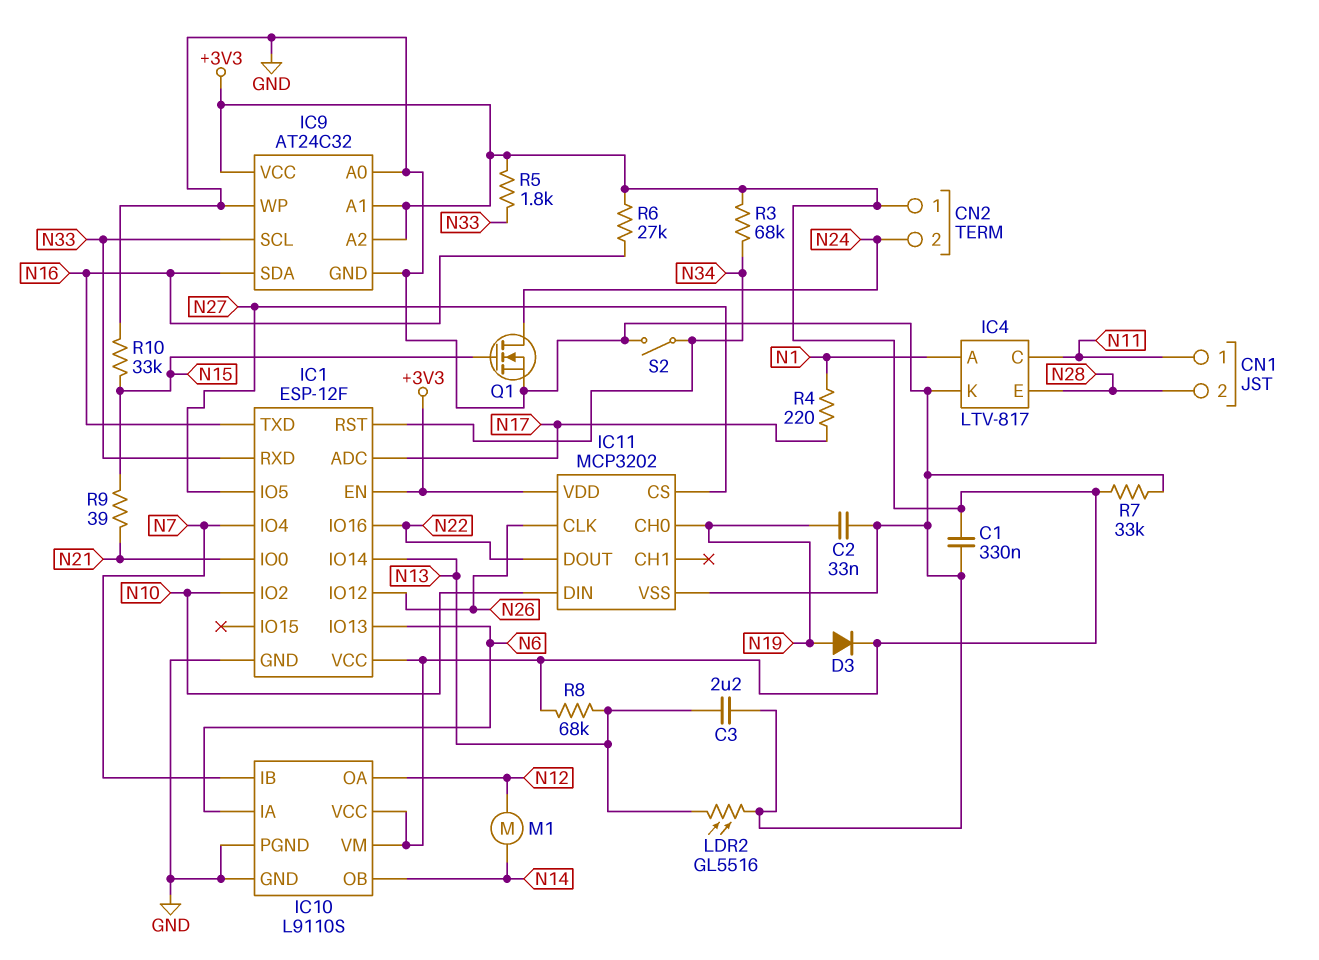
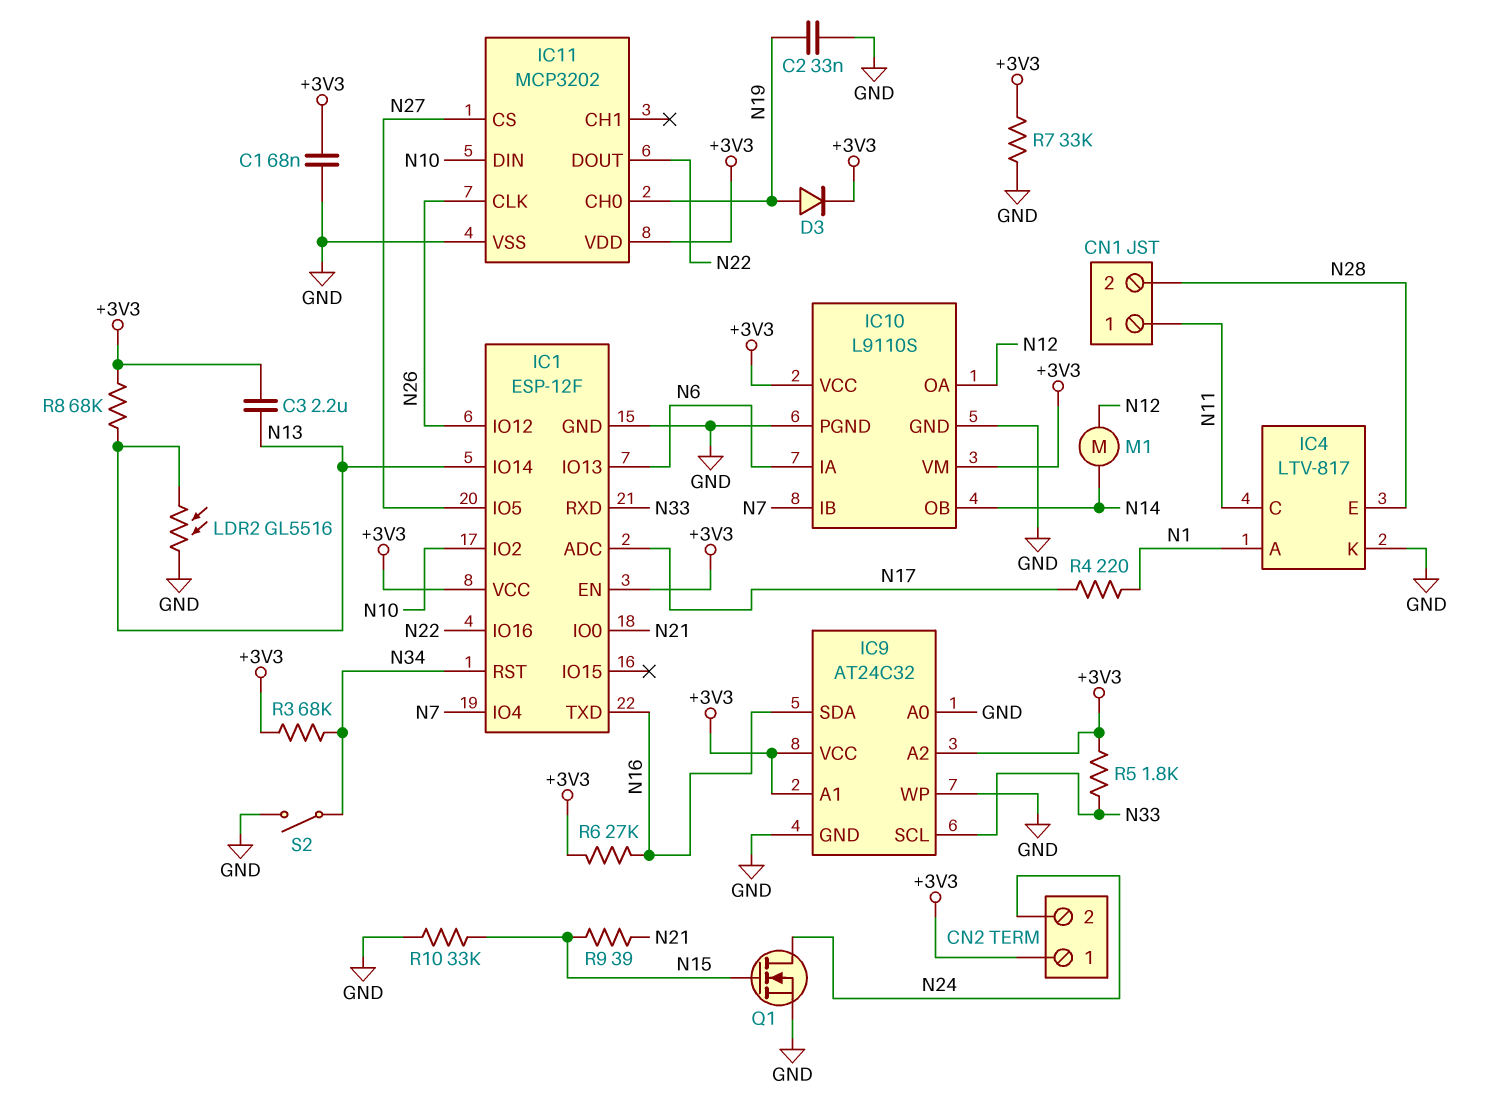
C1: 330nF (+3V3, GND) -> 68nF (+3V3, GND)
C3: 2.2uF (GND, N13) -> 2.2uF (+3V3, N13)

